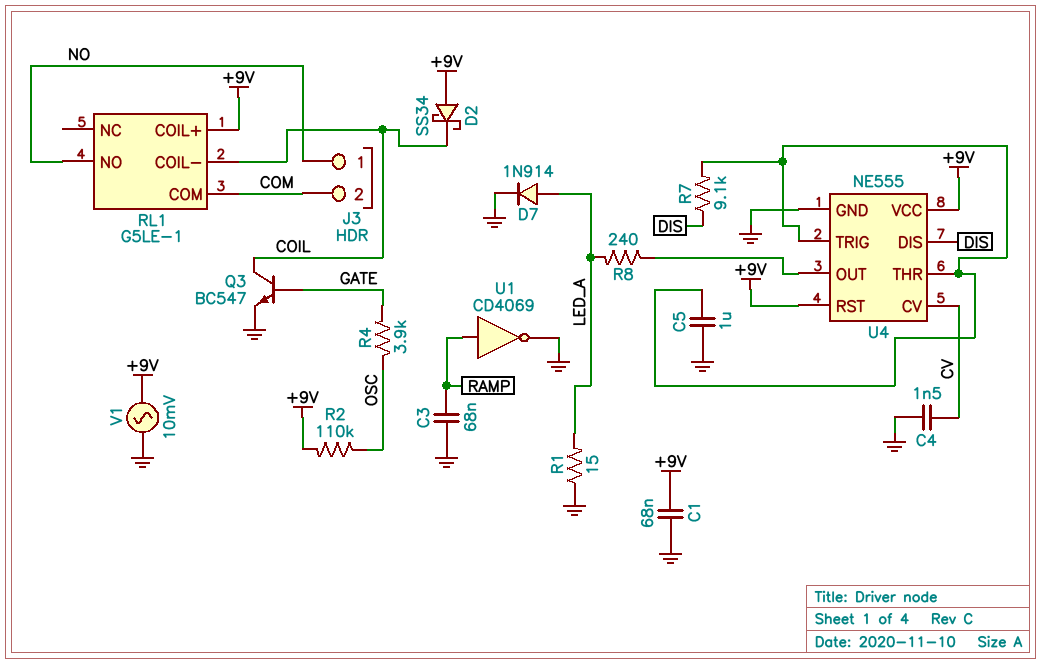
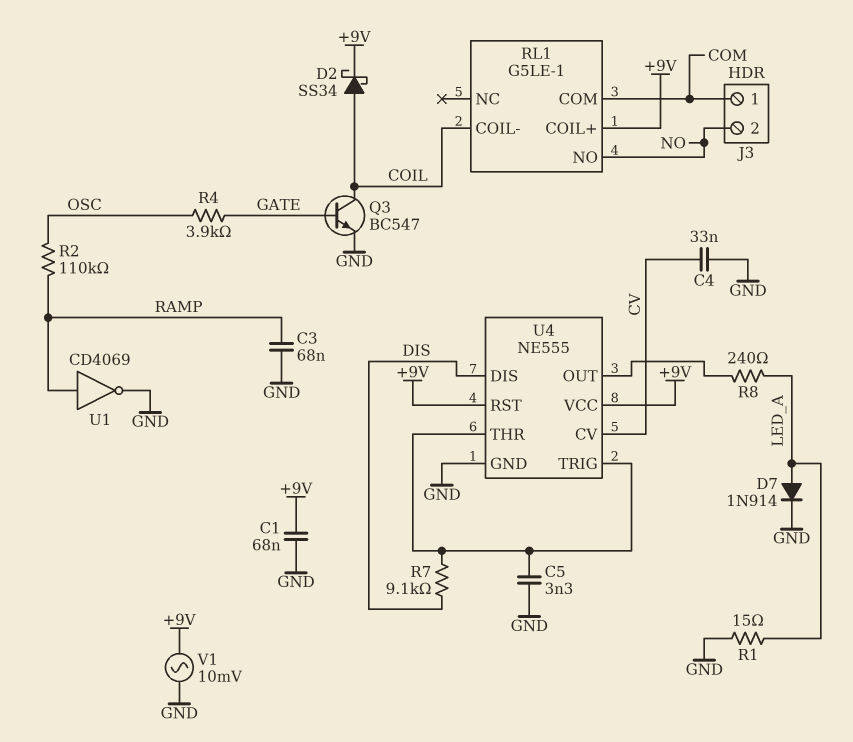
C4: 1.5nF (CV, GND) -> 33nF (CV, GND)
C5: 1uF (GND, U4/THR) -> 3.3nF (GND, U4/THR)
D2: schottky SS34 (A +9V, K COIL) -> schottky SS34 (A COIL, K +9V)
J3 pin 1: NO -> COM
J3 pin 2: COM -> NO
R2: 110k (+9V, OSC) -> 110k (OSC, RAMP)

